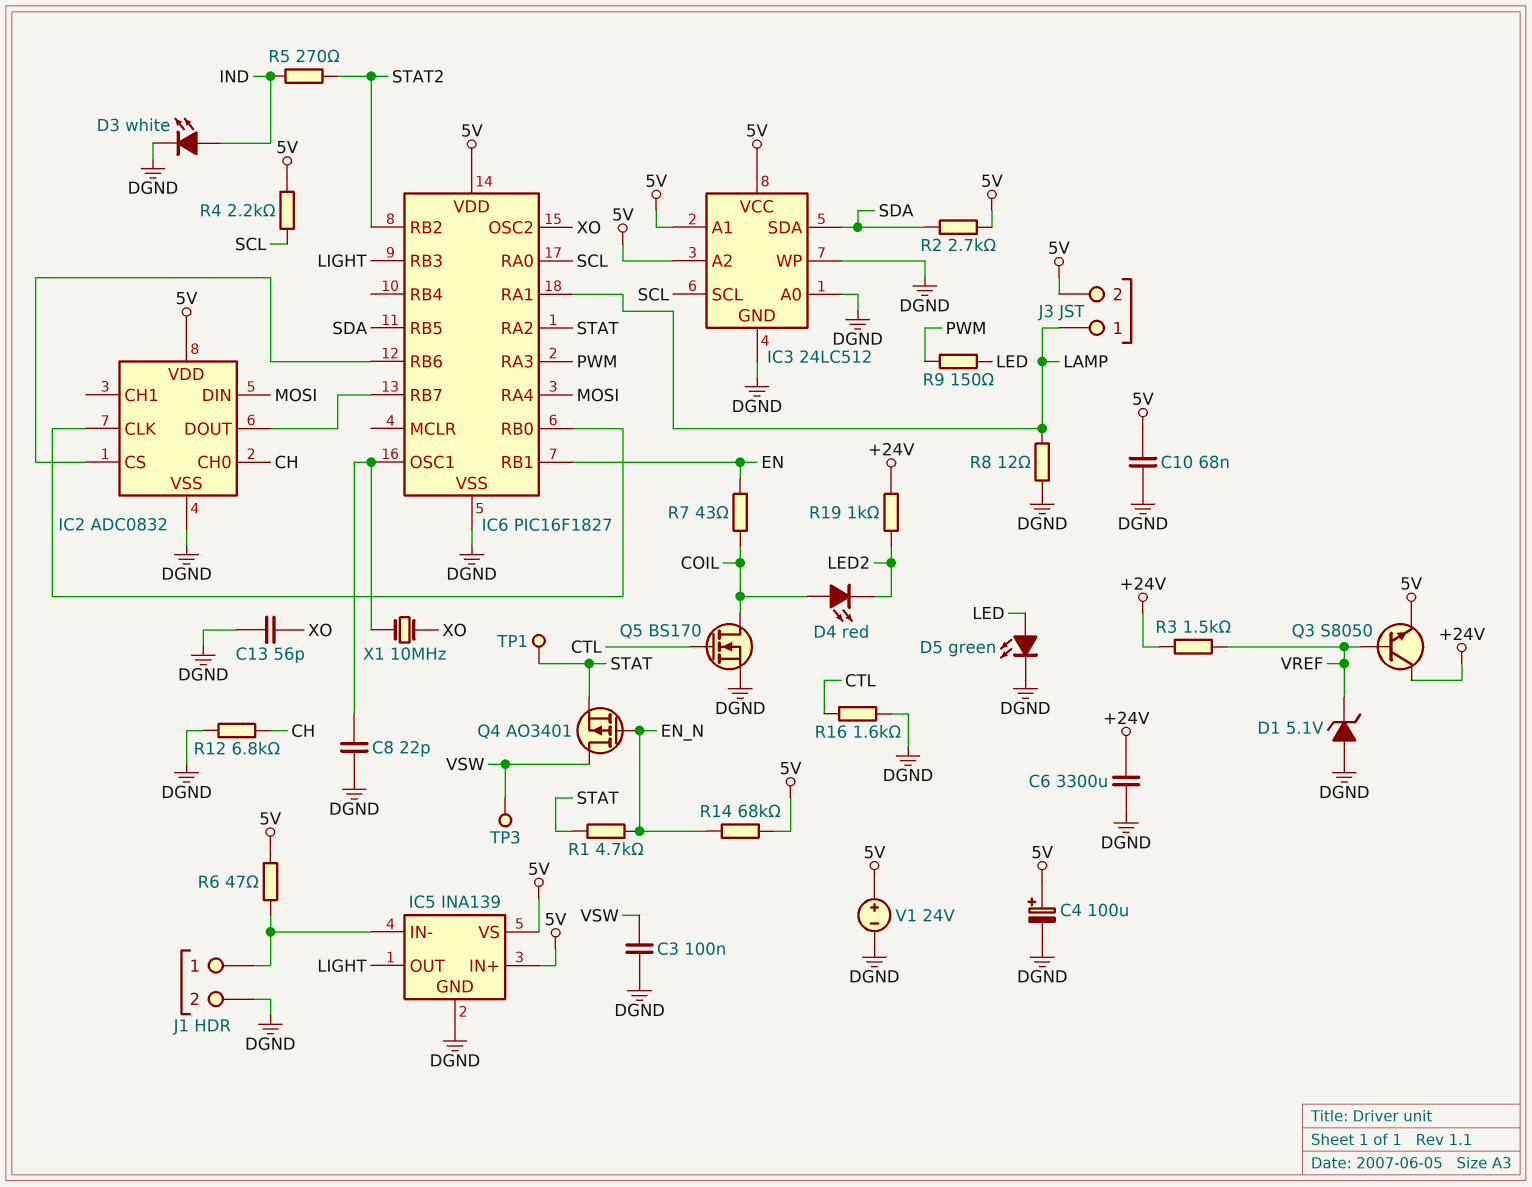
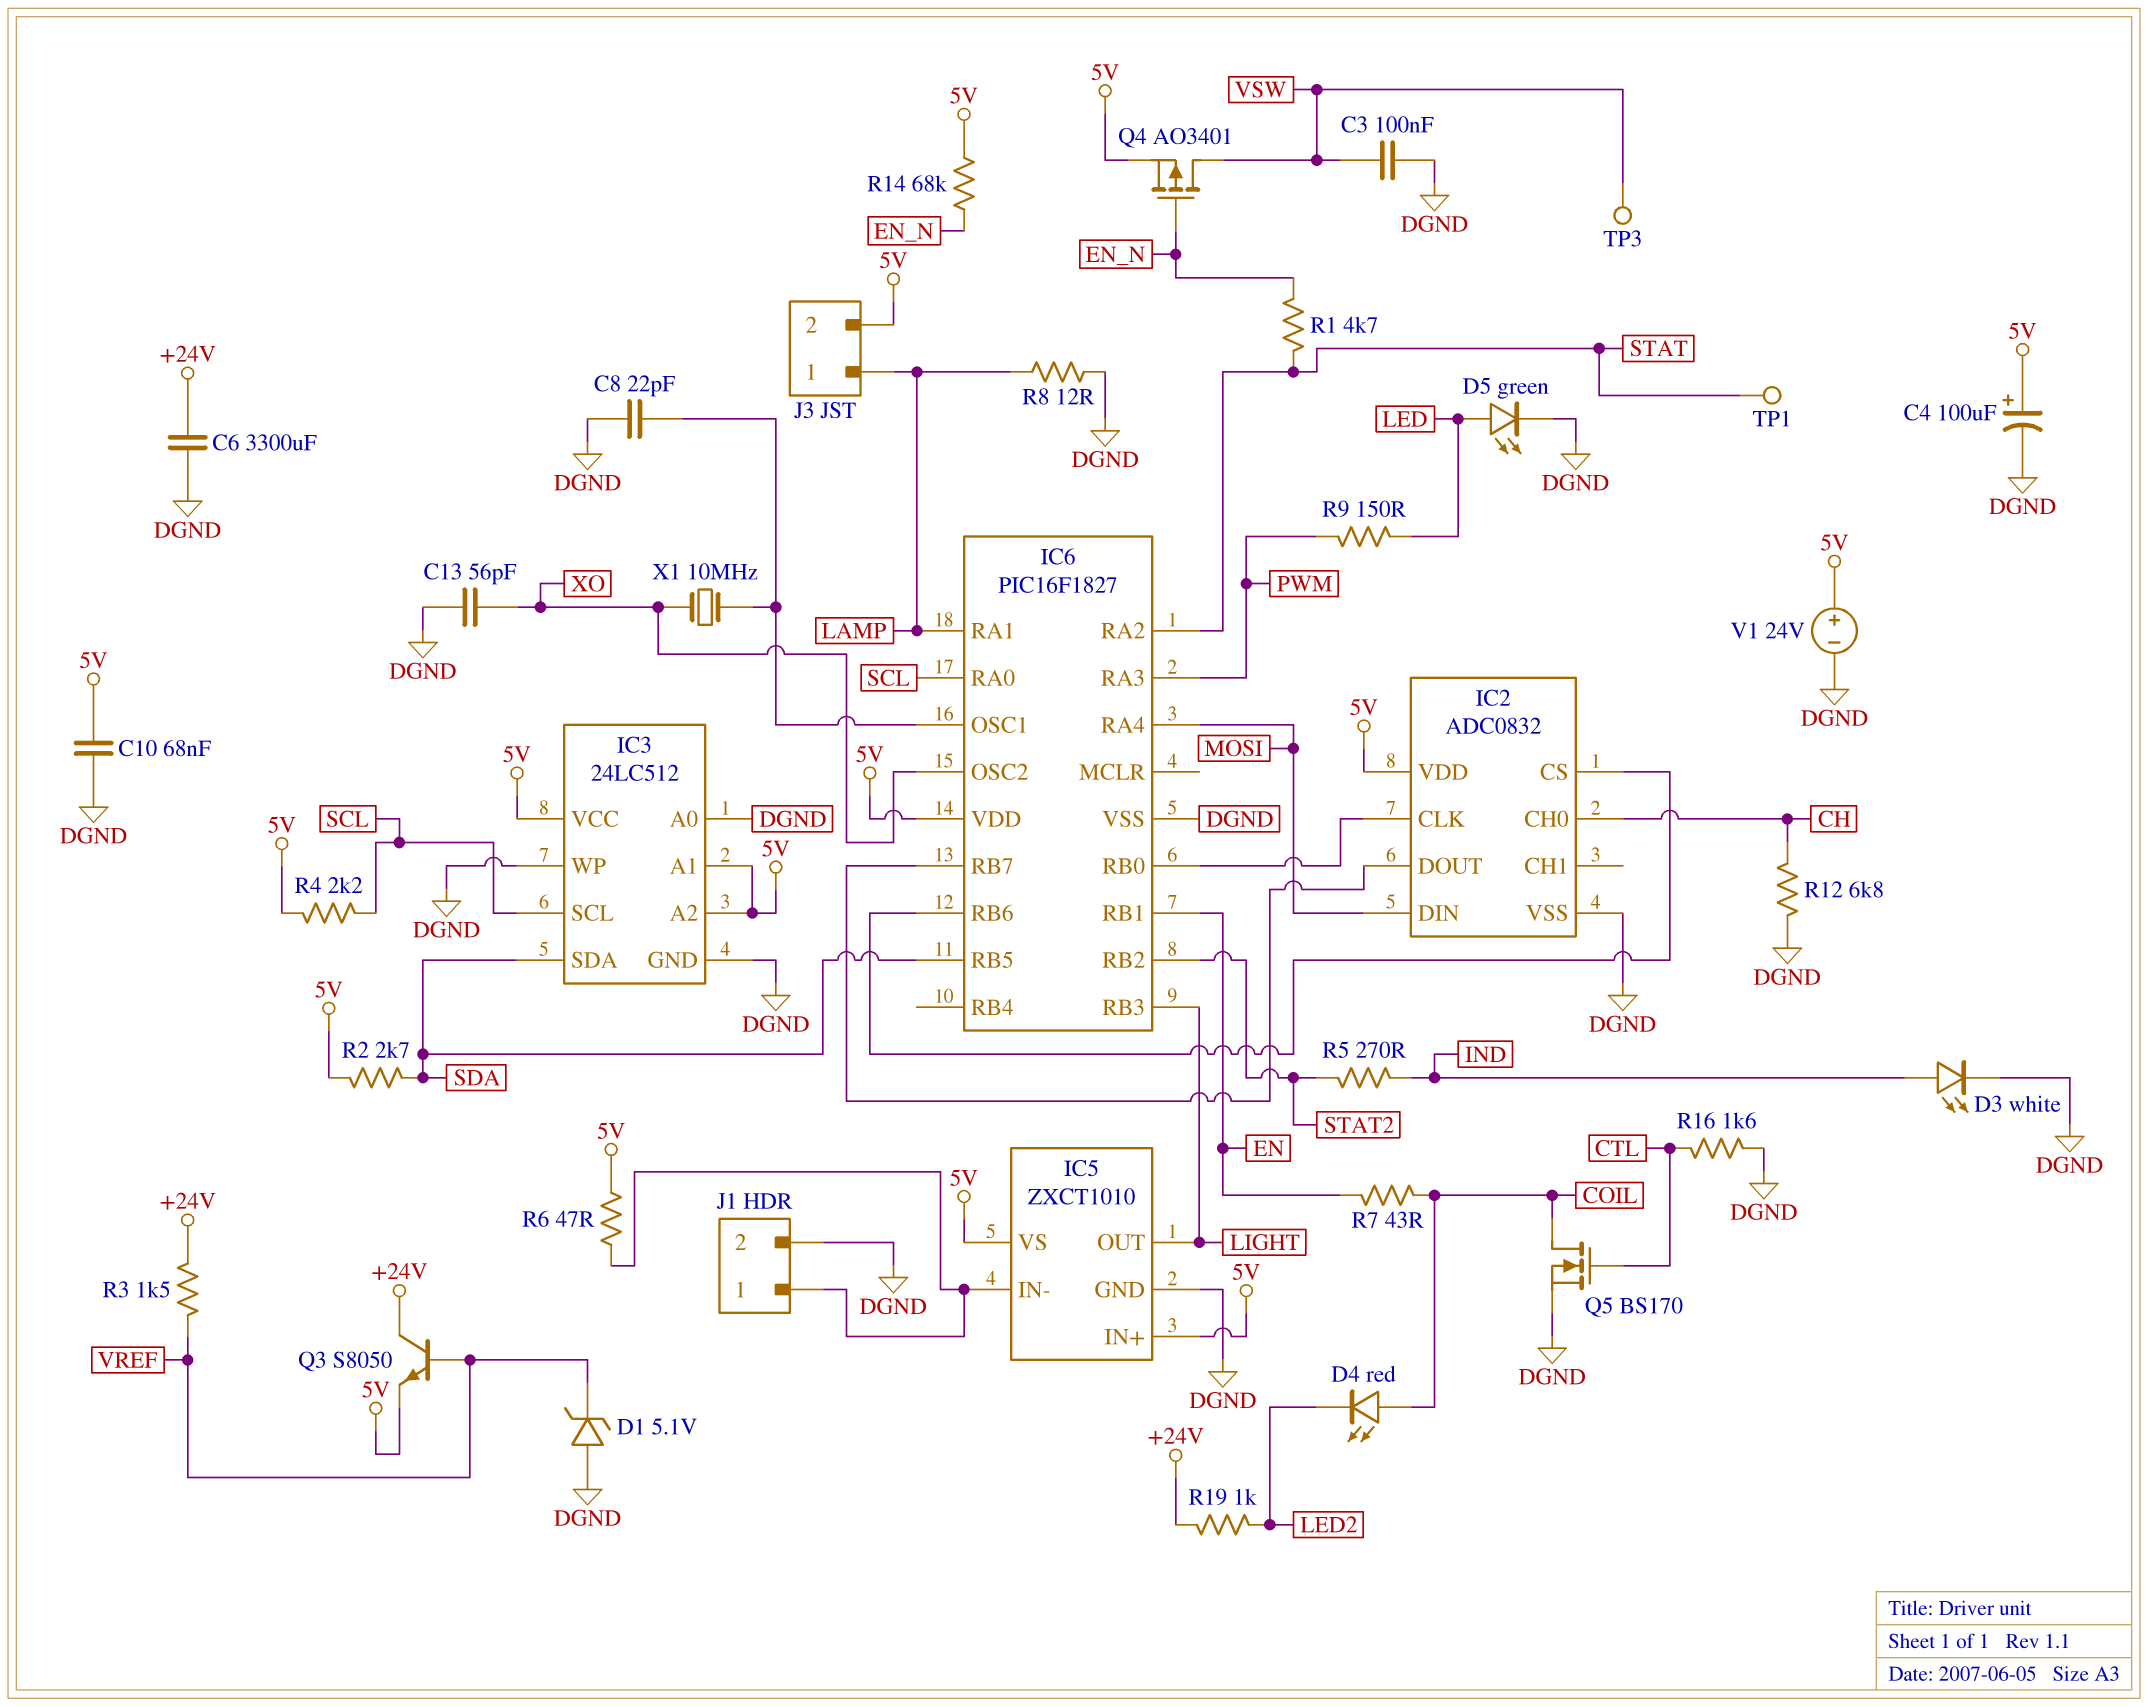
IC5: INA139 -> ZXCT1010
Q4: PMOS AO3401 (G EN_N, D VSW, S STAT) -> PMOS AO3401 (G EN_N, D VSW, S 5V)

